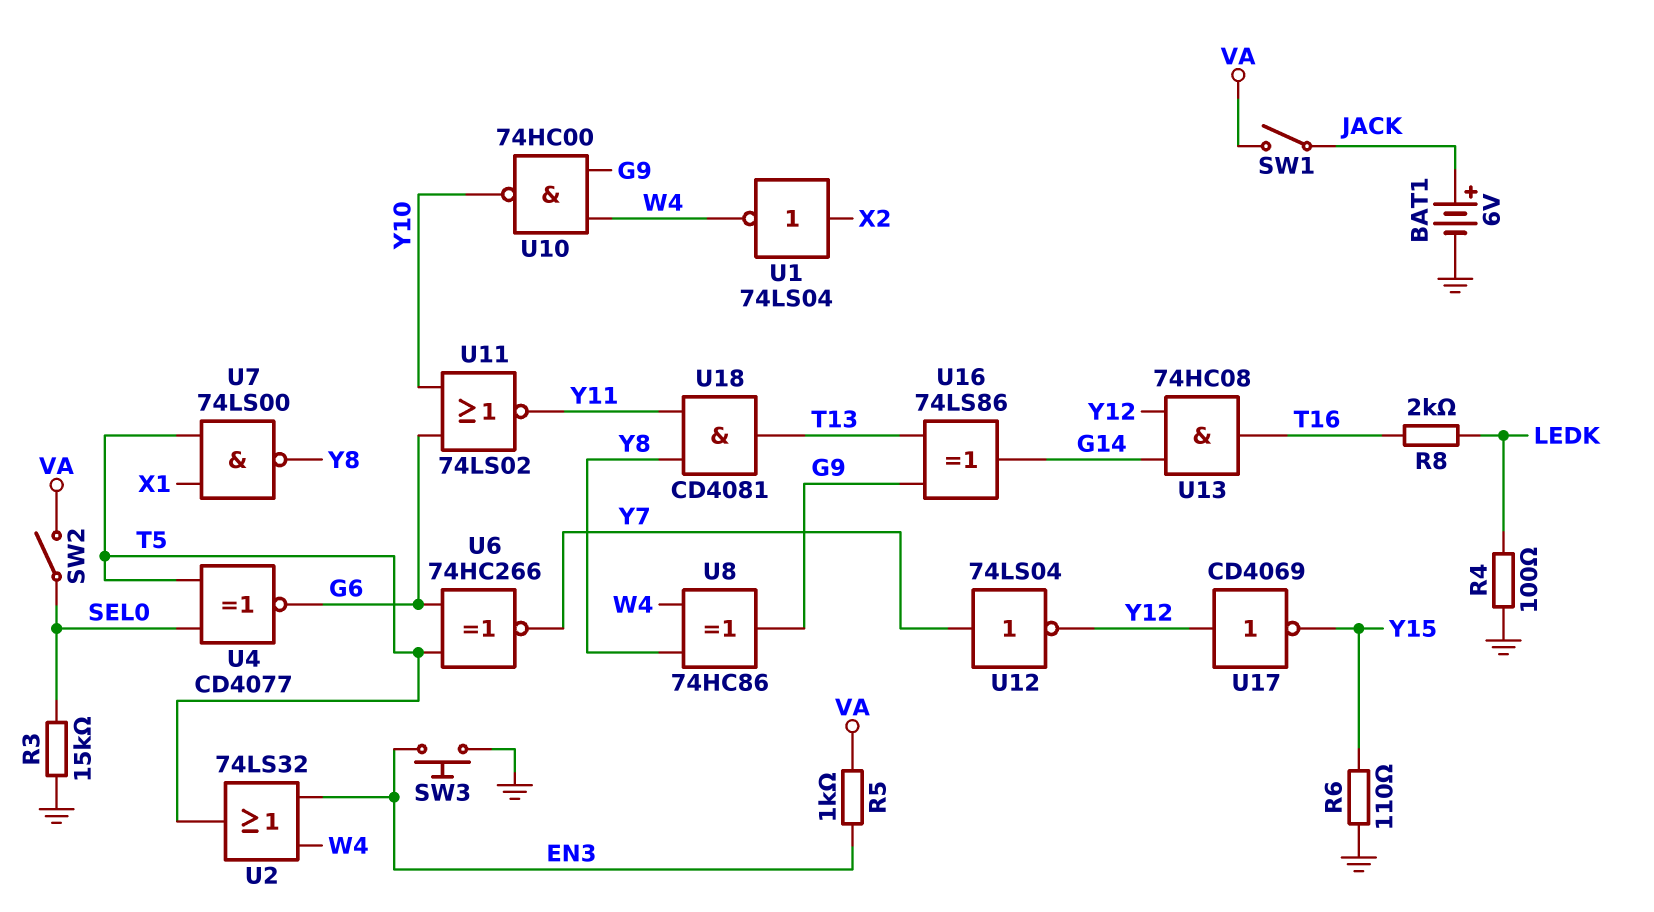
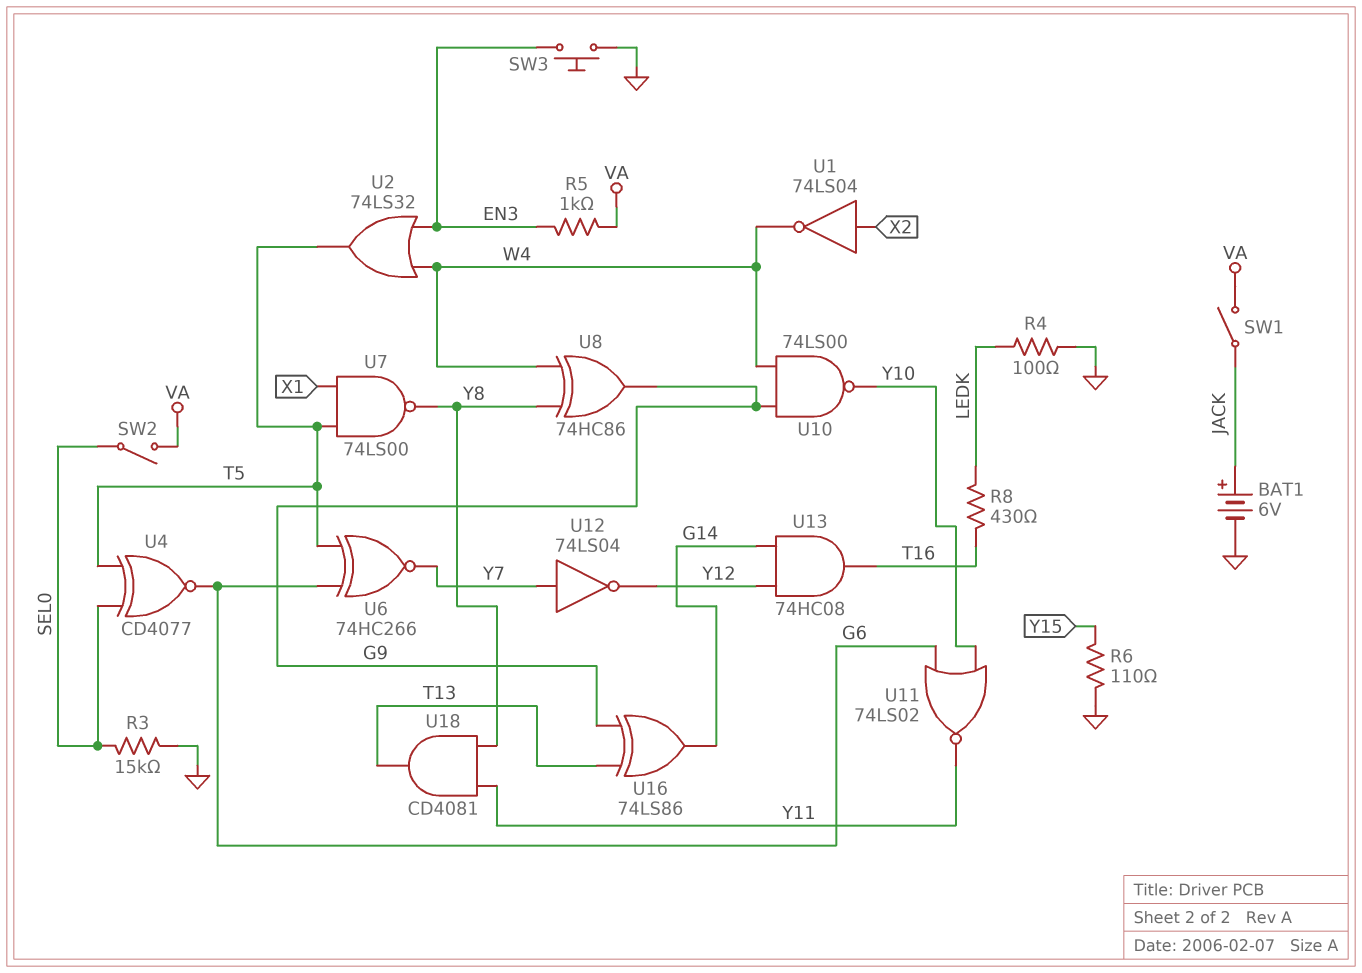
R8: 2k (LEDK, T16) -> 430 (LEDK, T16)
U10: NAND 74HC00 (in G9, in W4, out Y10) -> NAND 74LS00 (in G9, in W4, out Y10)
U17: NOT CD4069 (in Y12, out Y15) -> none

